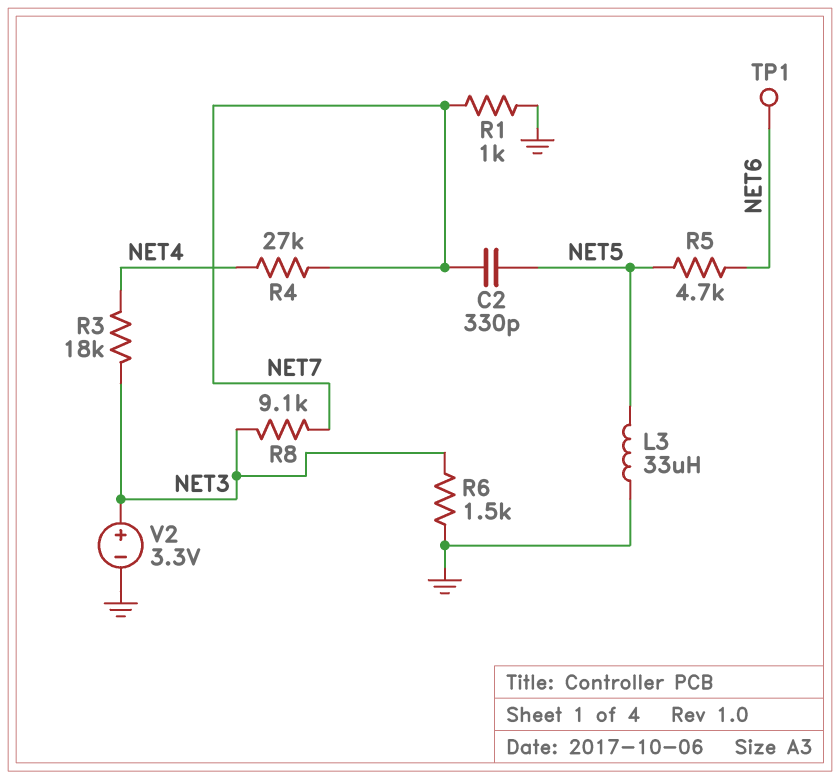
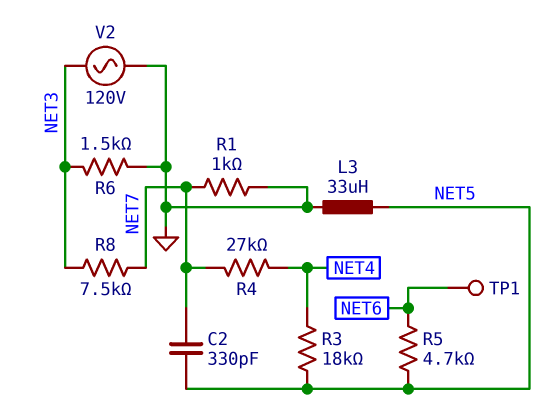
R3: 18k (NET3, NET4) -> 18k (NET4, NET5)
R8: 9.1k (NET3, NET7) -> 7.5k (NET3, NET7)
V2: 3.3V (plus NET3, minus GND) -> AC 120V (GND, NET3)

